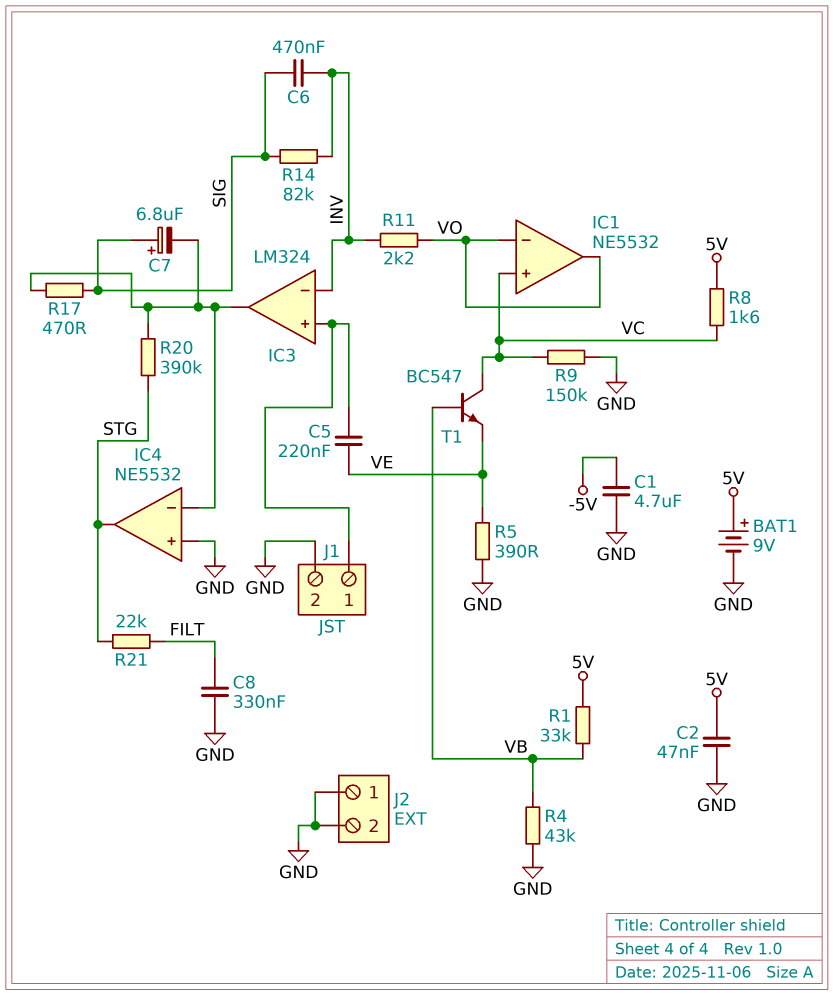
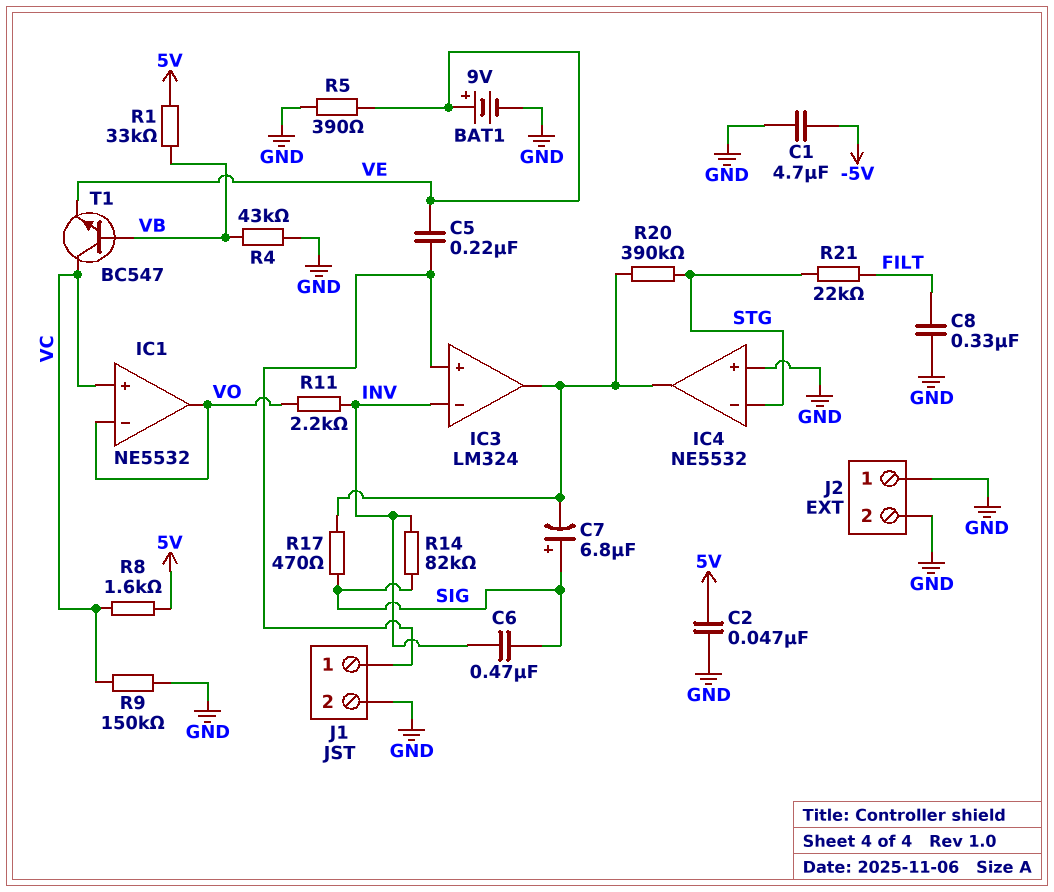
BAT1: 9V (plus 5V, minus GND) -> 9V (plus VE, minus GND)
IC4 pin in-: IC3/out -> STG
IC4 pin out: STG -> IC3/out

